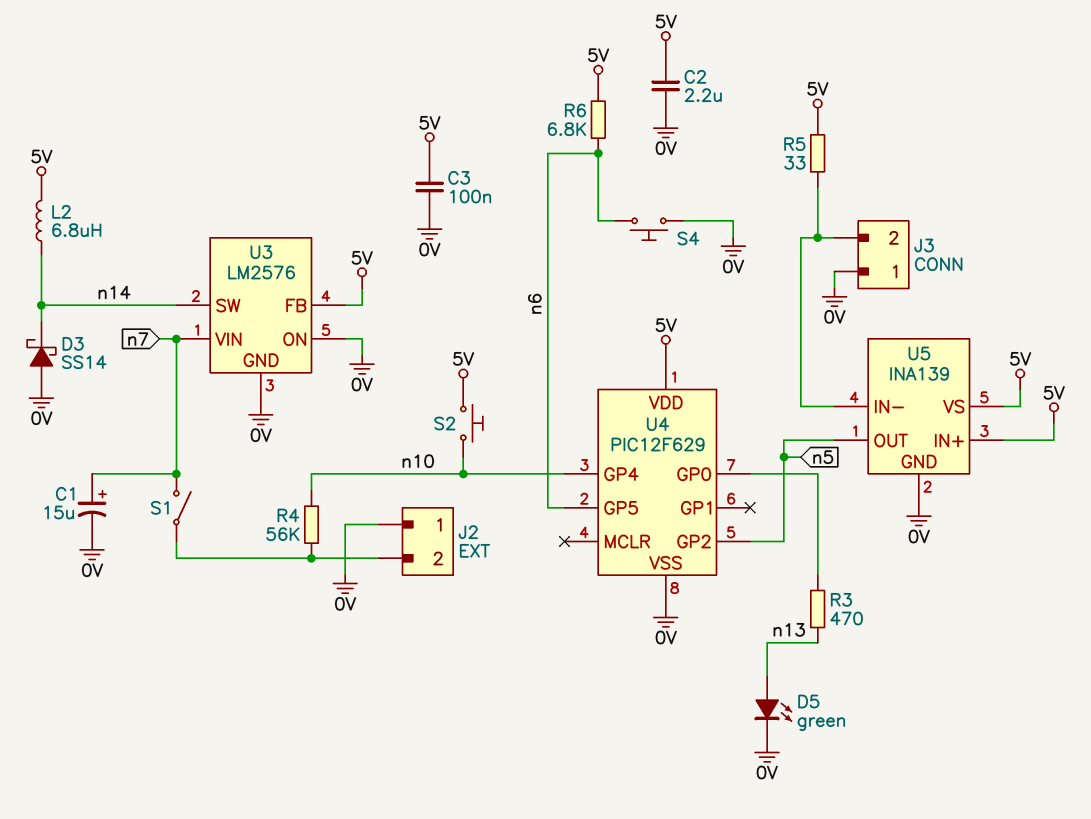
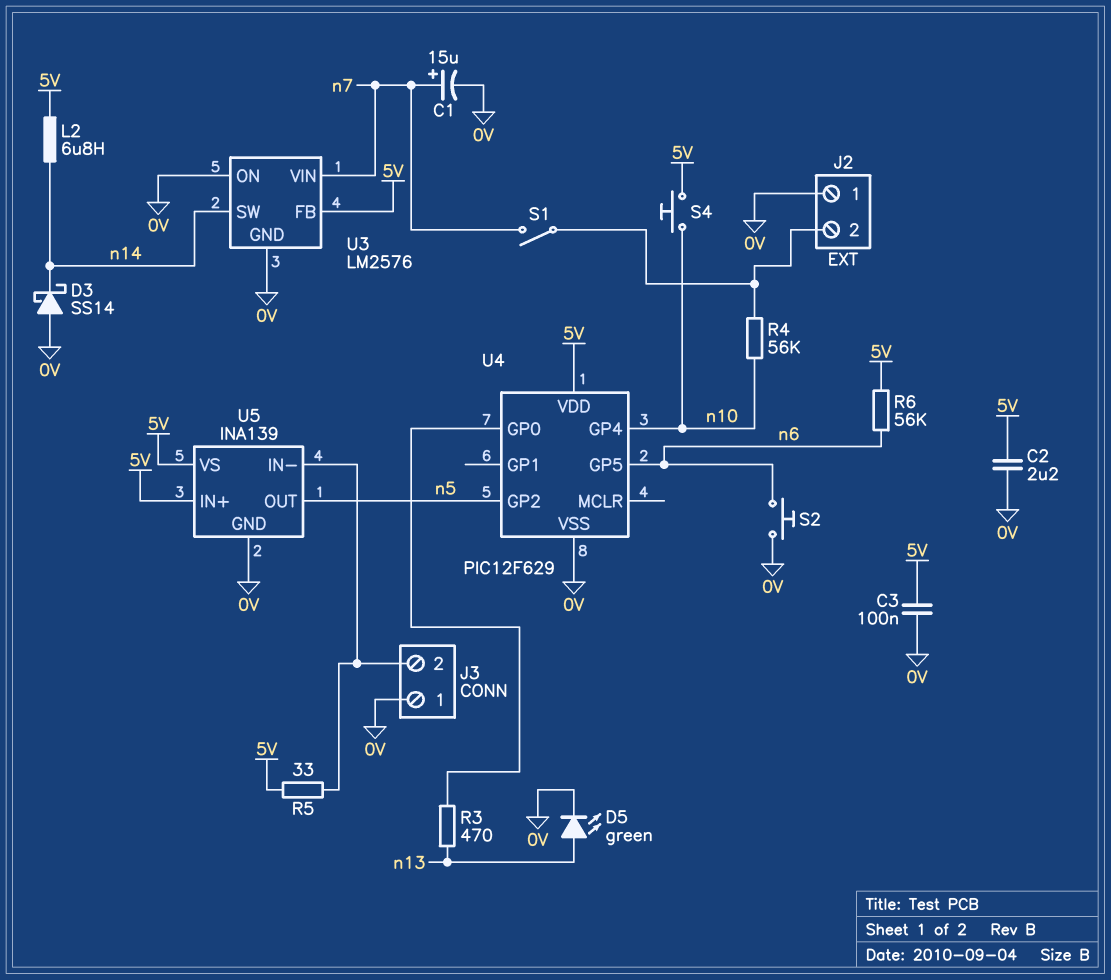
R6: 6.8k (5V, n6) -> 56k (5V, n6)
S2: button (5V, n10) -> button (0V, n6)
S4: button (0V, n6) -> button (5V, n10)

